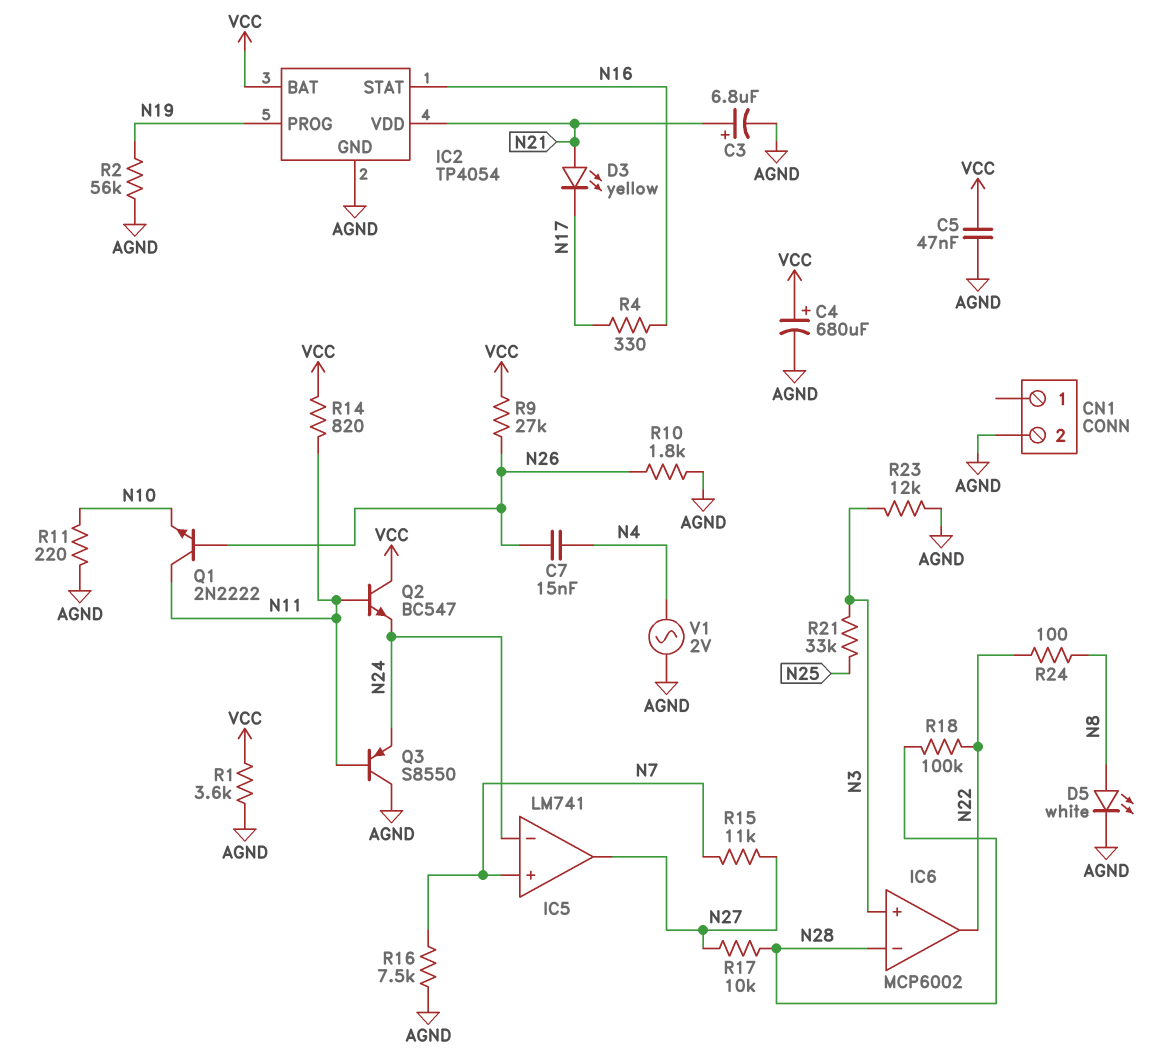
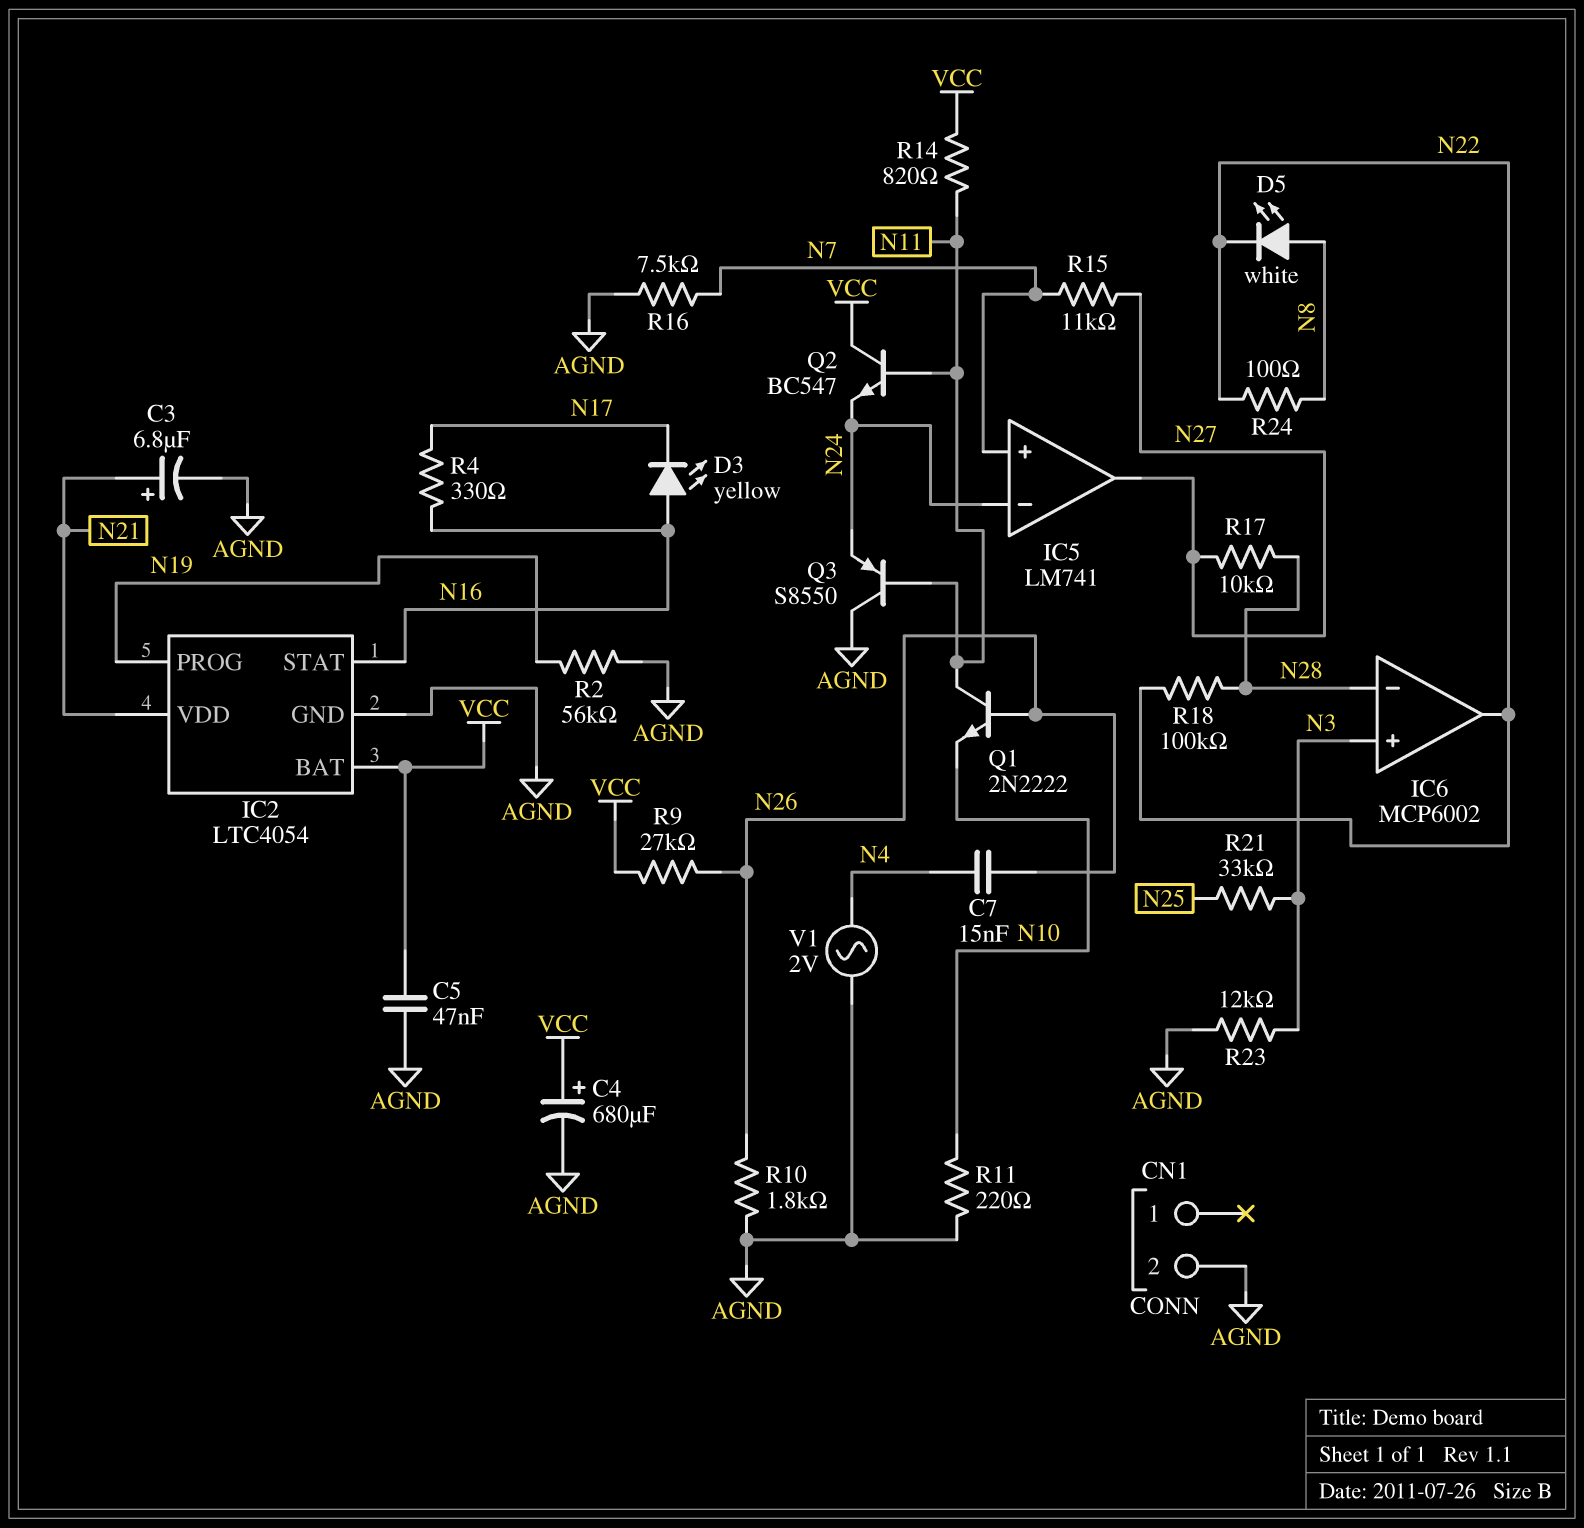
D3: LED yellow (A N21, K N17) -> LED yellow (A N16, K N17)
D5: LED white (A N8, K AGND) -> LED white (A N8, K N22)
IC2: TP4054 -> LTC4054
R1: 3.6k (AGND, VCC) -> none

